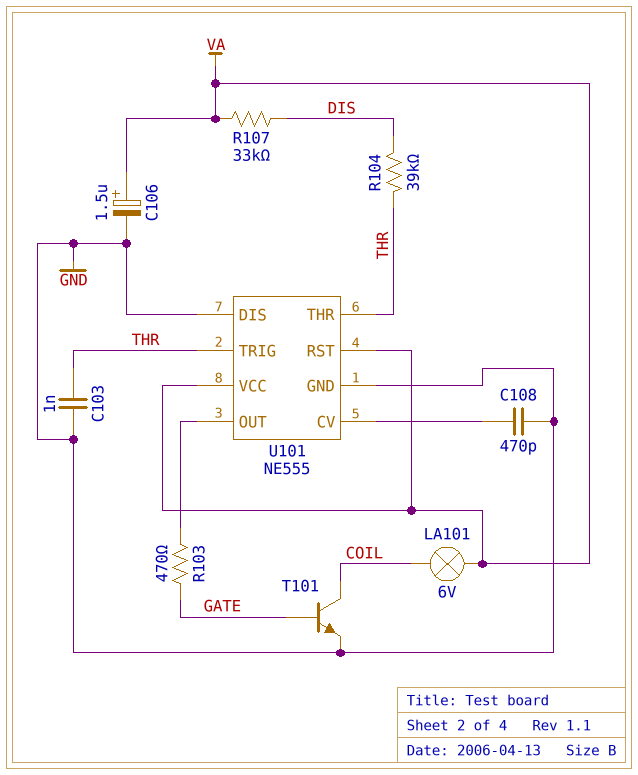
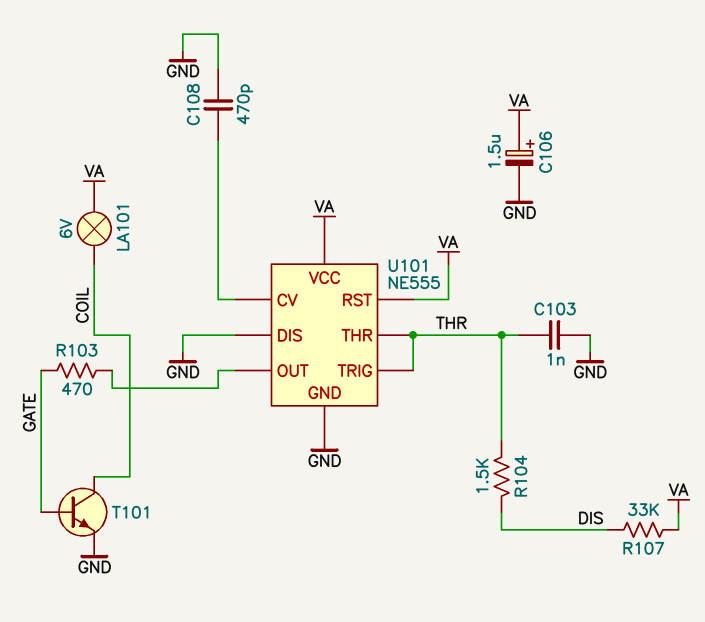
R104: 39k (DIS, THR) -> 1.5k (DIS, THR)

